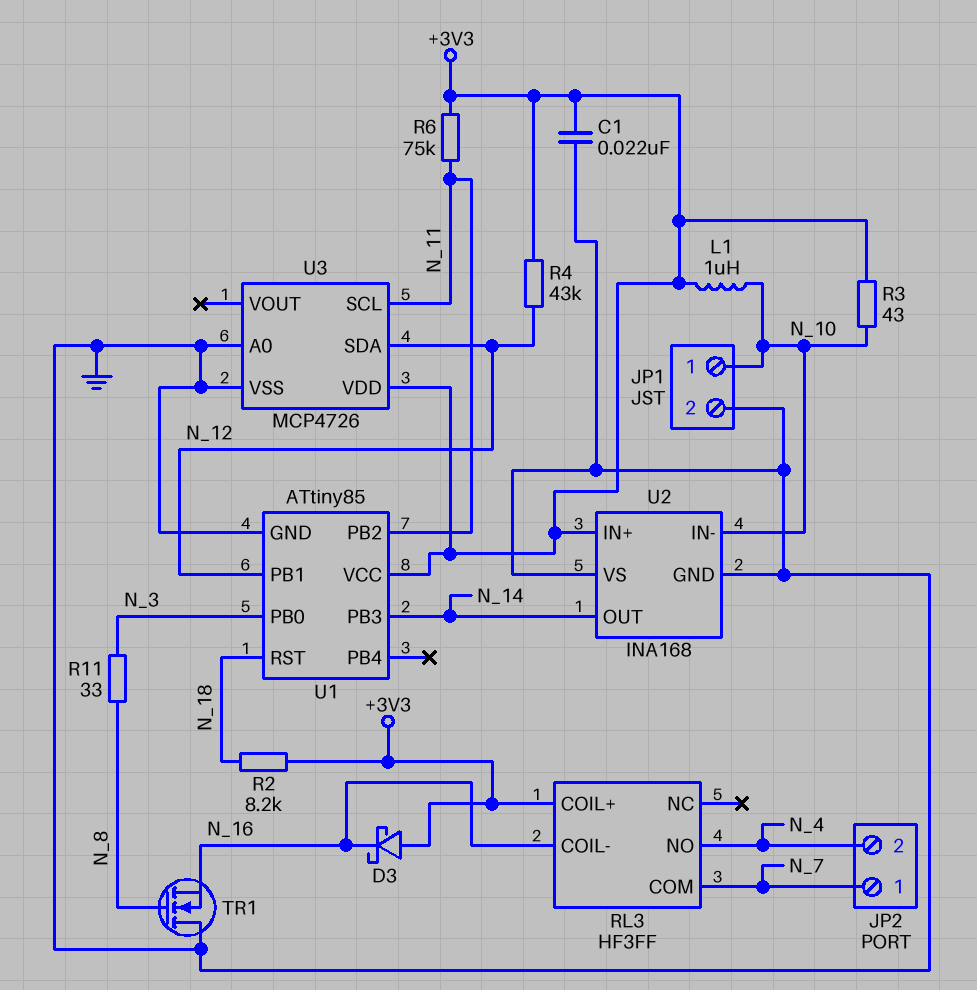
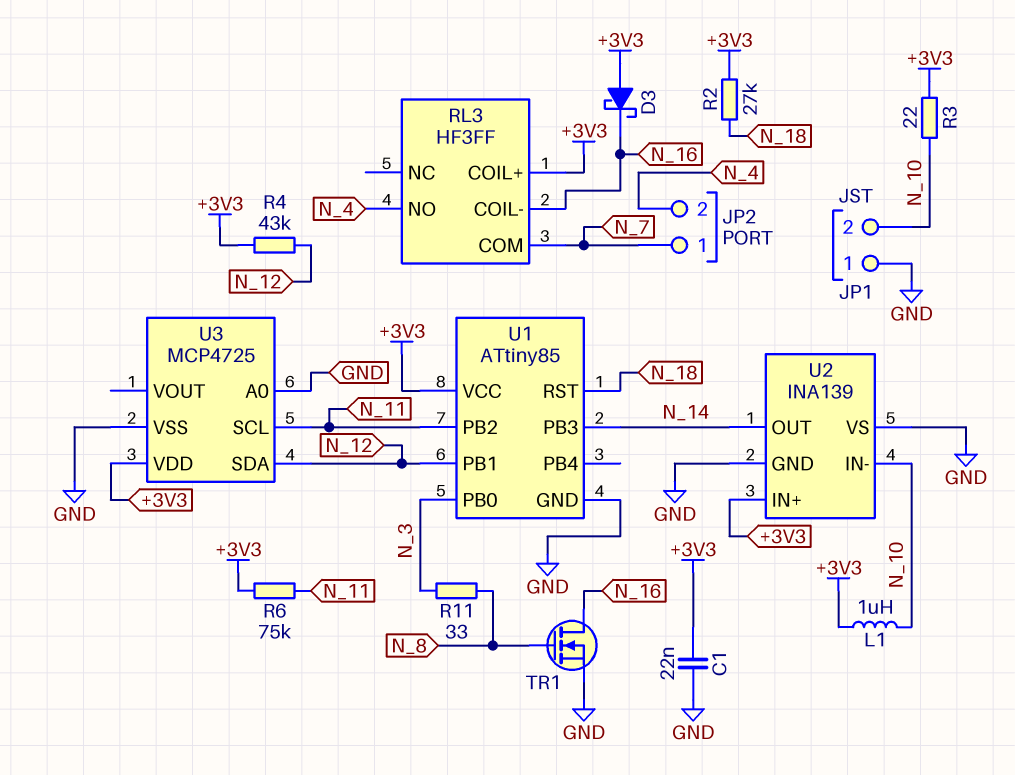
JP1 pin 1: N_10 -> GND
JP1 pin 2: GND -> N_10
R2: 8.2k (+3V3, N_18) -> 27k (+3V3, N_18)
R3: 43 (+3V3, N_10) -> 22 (+3V3, N_10)
TR1: NMOS (G N_8, D GND, S N_16) -> NMOS (G N_8, D N_16, S GND)
U2: INA168 -> INA139
U3: MCP4726 -> MCP4725

